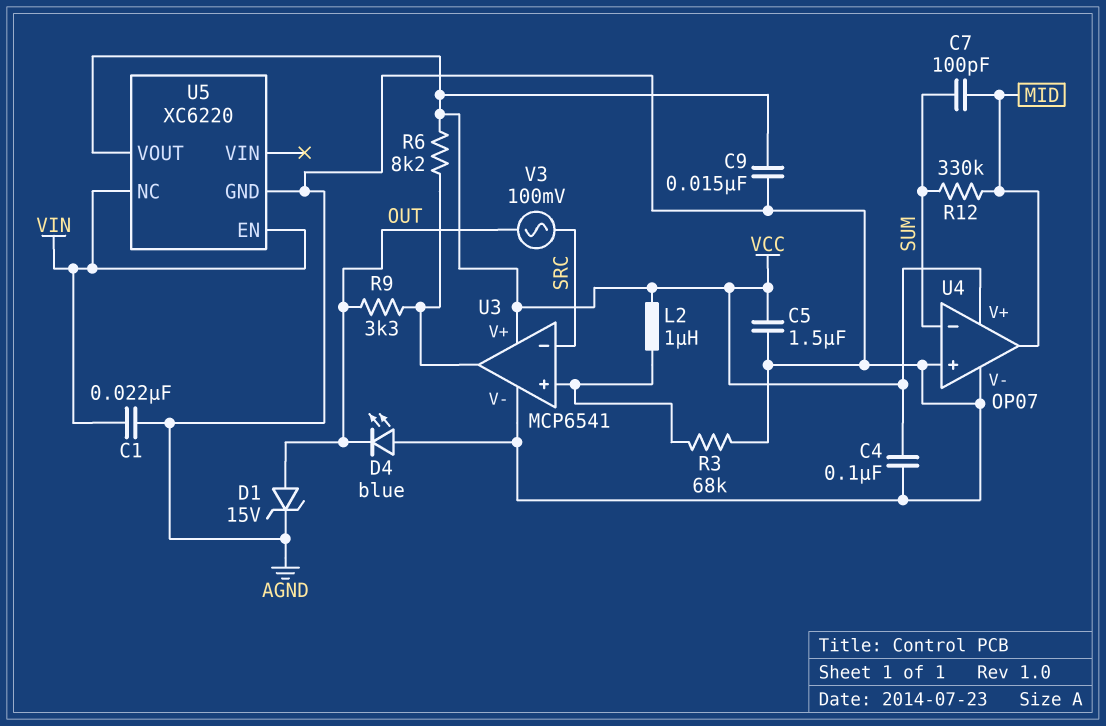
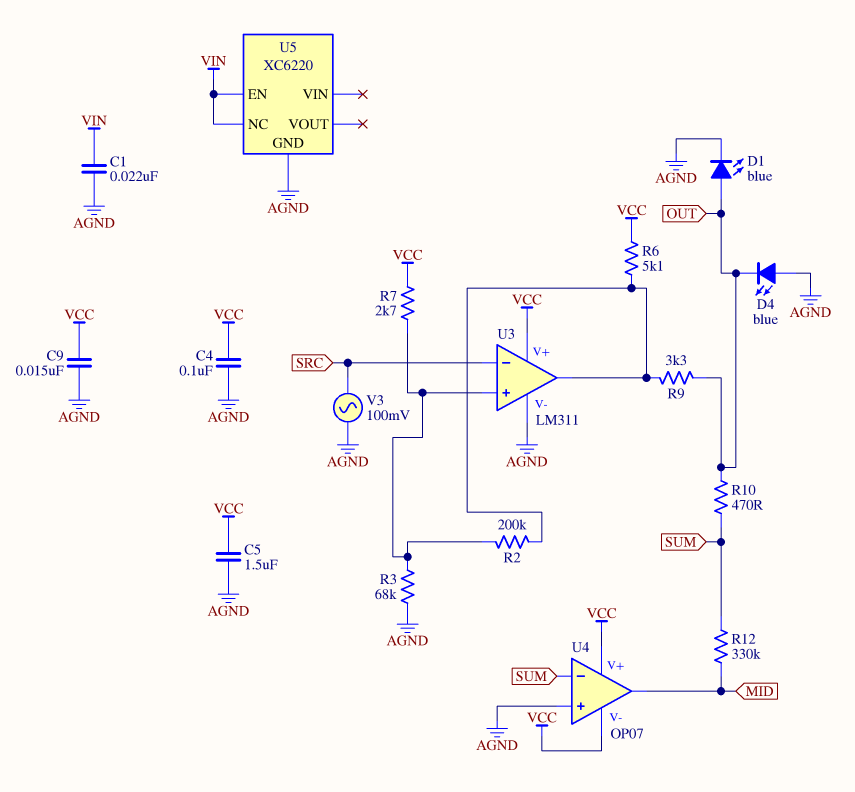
C7: 100pF (MID, SUM) -> none
D1: zener 15V (A OUT, K AGND) -> LED blue (A OUT, K AGND)
L2: 1uH (U3/in+, VCC) -> none
R2: none -> 200k (U3/in+, U3/out)
R6: 8.2k (U3/out, VCC) -> 5.1k (U3/out, VCC)
R7: none -> 2.7k (U3/in+, VCC)
R10: none -> 470 (OUT, SUM)
U3: MCP6541 -> LM311
U4 pin V-: AGND -> VCC
U5 pin VOUT: VCC -> none
V3: AC 100mV (OUT, SRC) -> AC 100mV (AGND, SRC)

